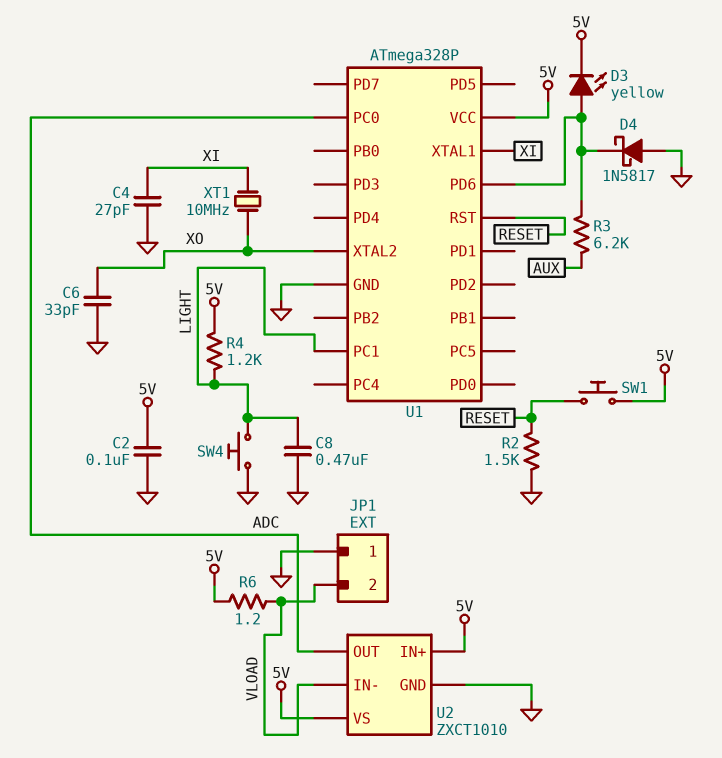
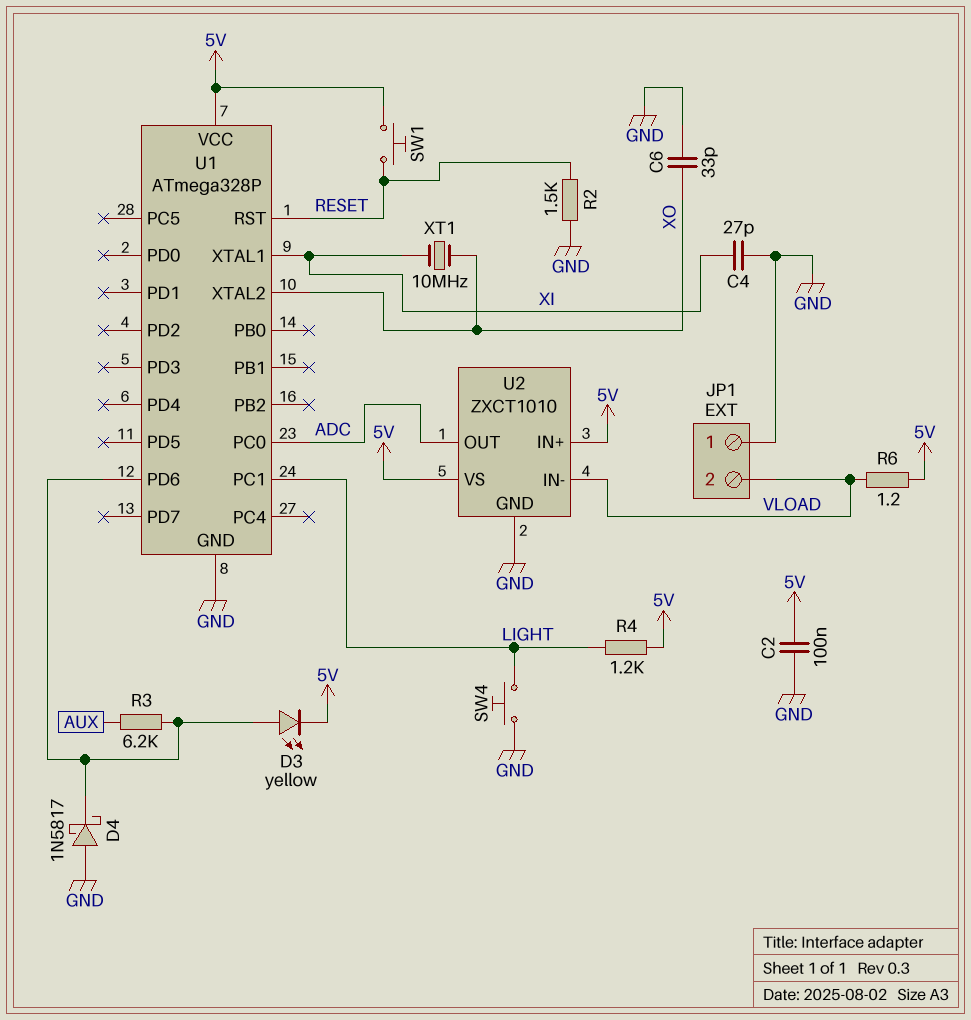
C8: 470nF (GND, LIGHT) -> none

